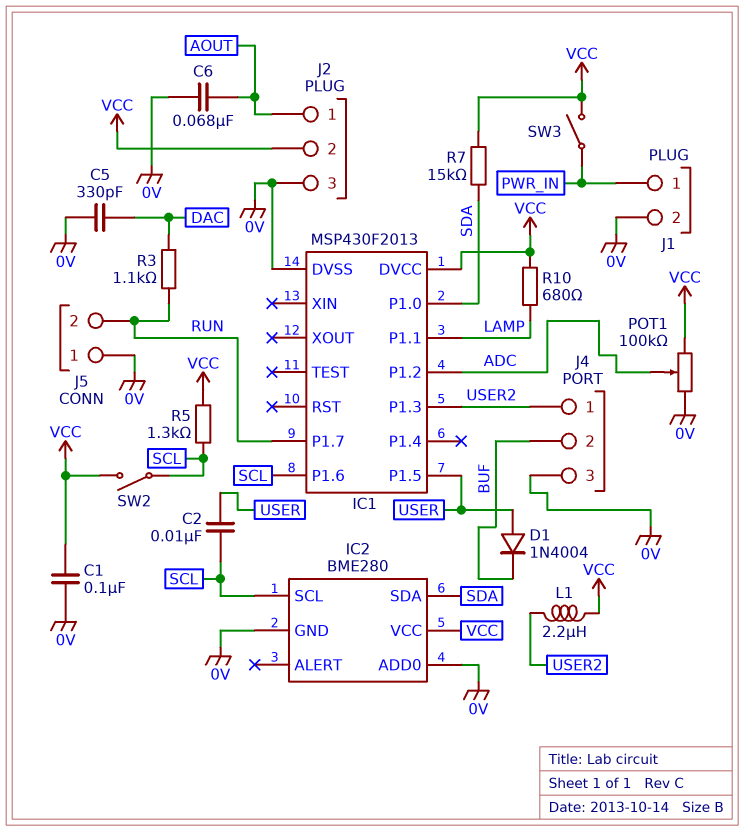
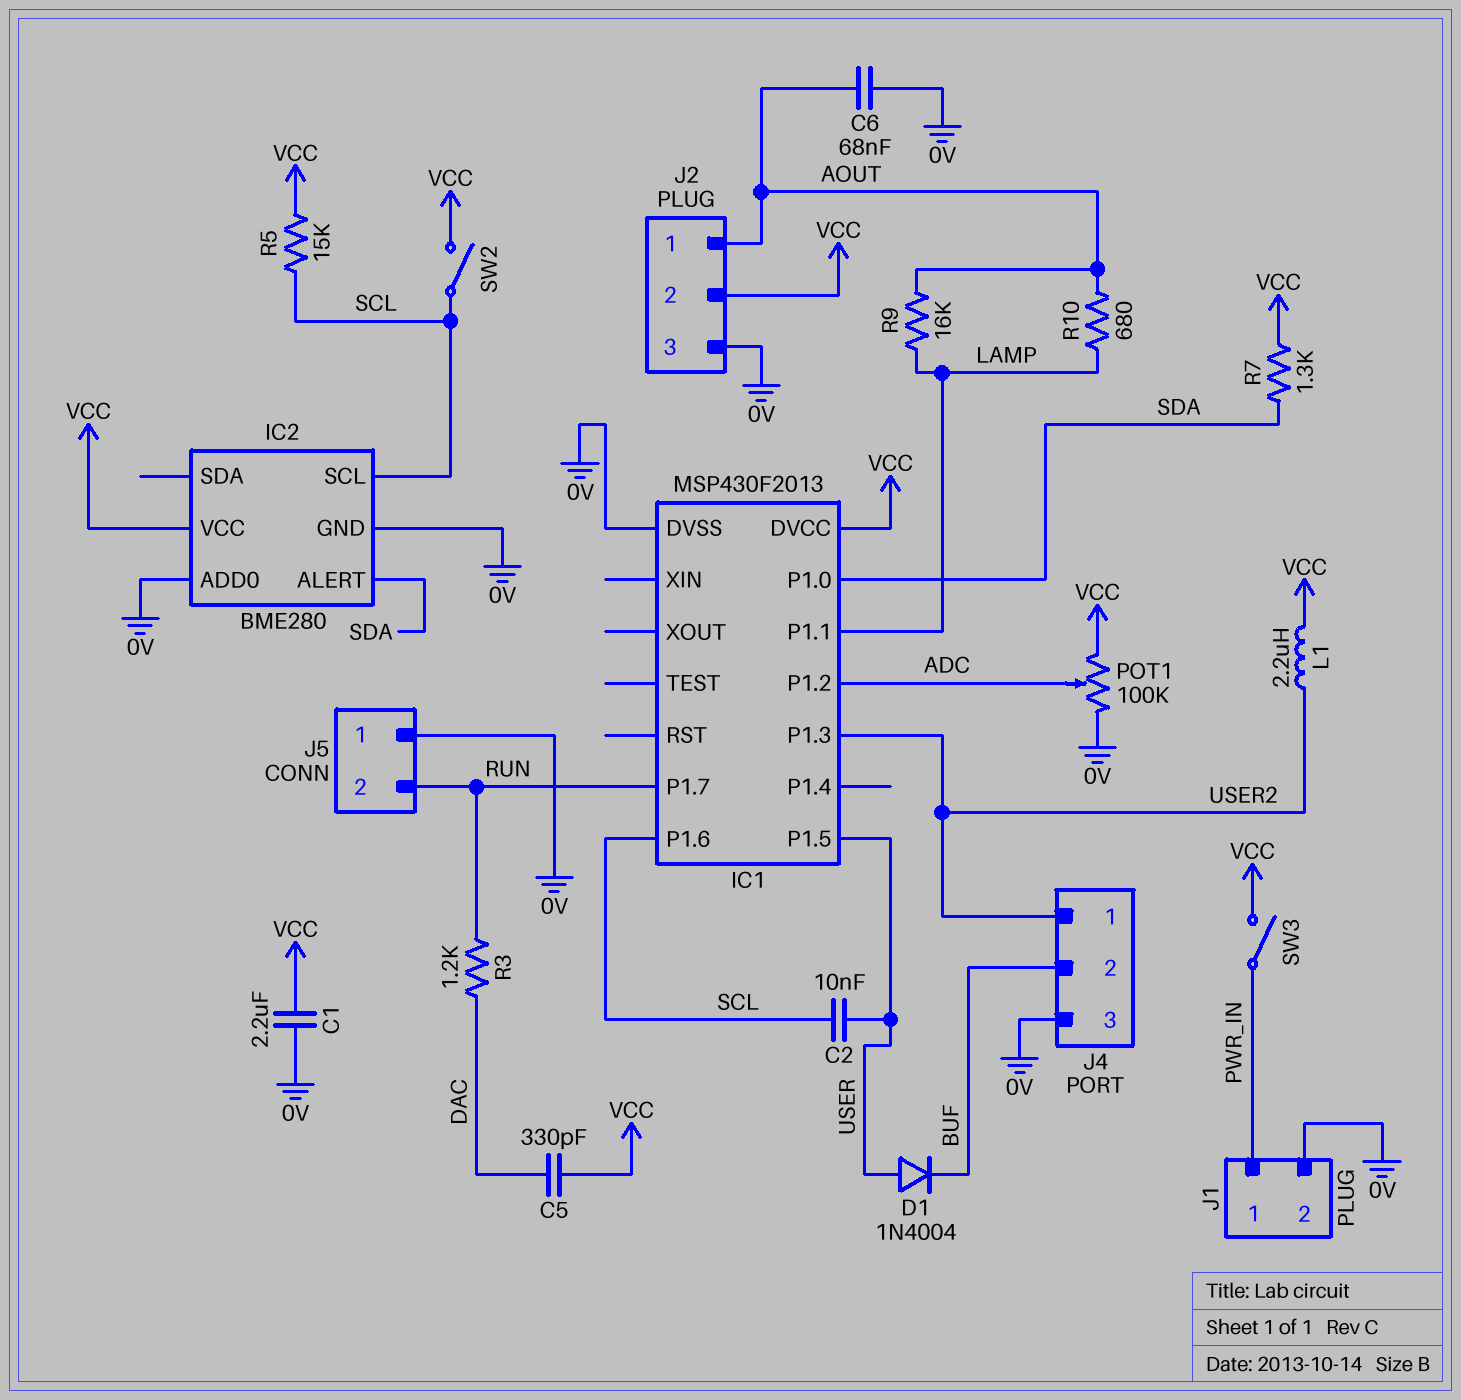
C1: 100nF (0V, VCC) -> 2.2uF (0V, VCC)
C5: 330pF (0V, DAC) -> 330pF (DAC, VCC)
IC2 pin ALERT: none -> SDA
IC2 pin SDA: SDA -> none
R3: 1.1k (DAC, RUN) -> 1.2k (DAC, RUN)
R5: 1.3k (SCL, VCC) -> 15k (SCL, VCC)
R7: 15k (SDA, VCC) -> 1.3k (SDA, VCC)
R9: none -> 16k (AOUT, LAMP)
R10: 680 (LAMP, VCC) -> 680 (AOUT, LAMP)

